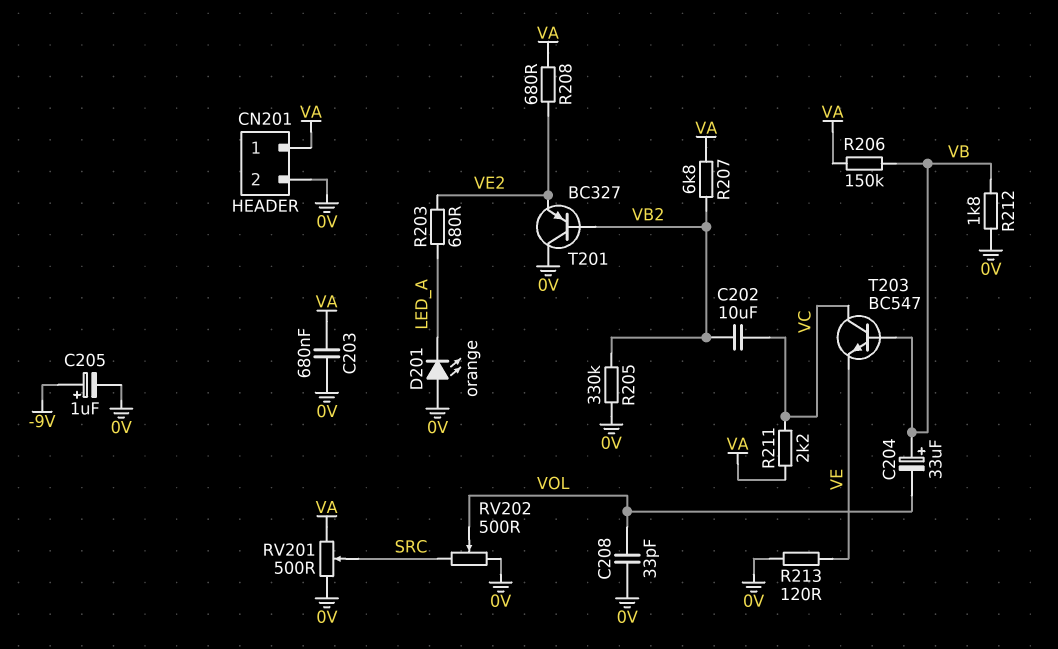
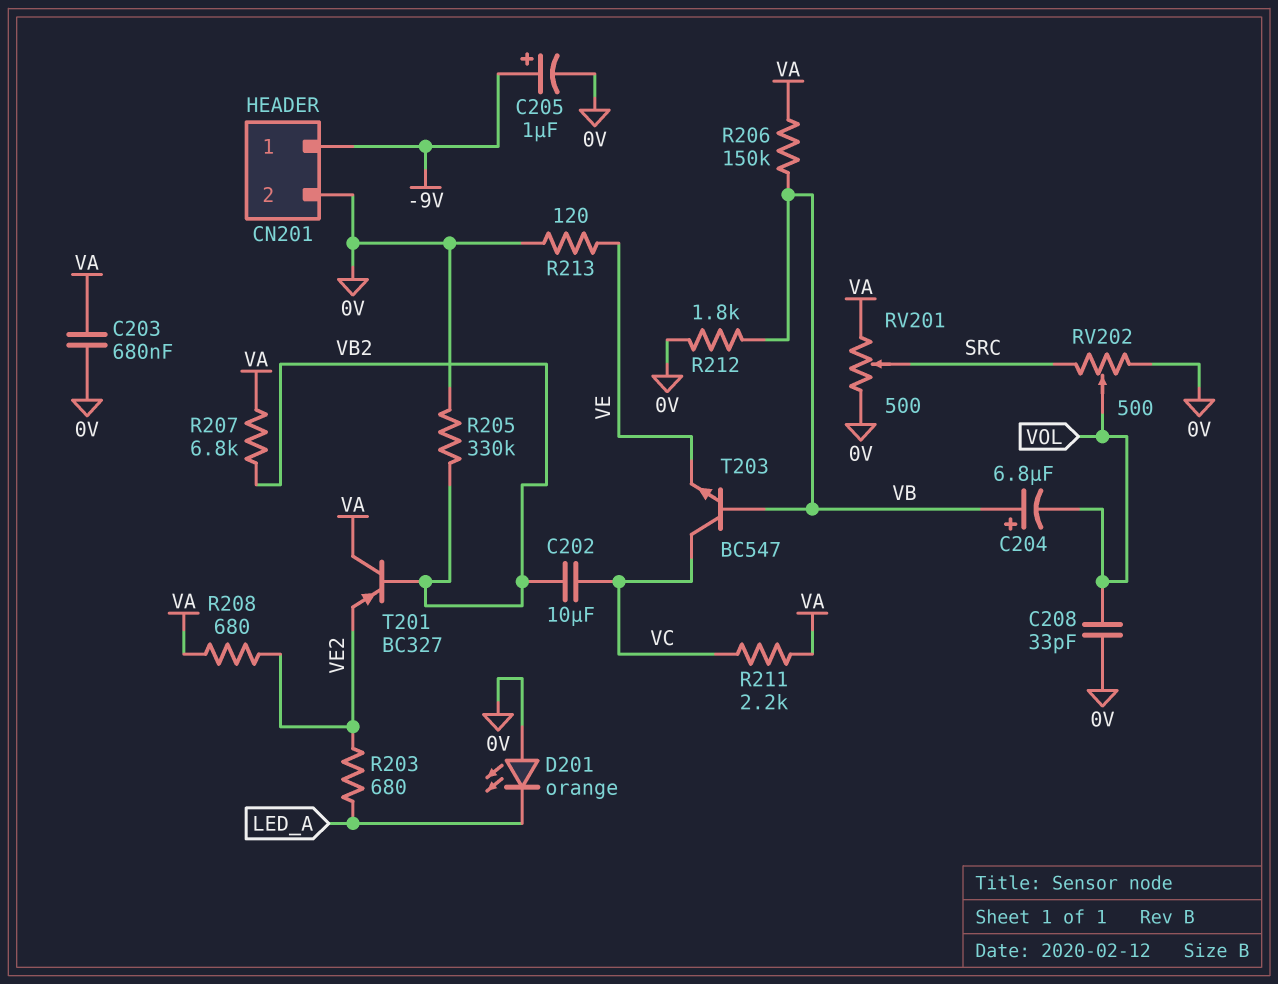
C204: 33uF (plus VB, minus VOL) -> 6.8uF (plus VB, minus VOL)
CN201 pin 1: VA -> -9V
T201: PNP BC327 (B VB2, C 0V, E VE2) -> PNP BC327 (B VB2, C VA, E VE2)

